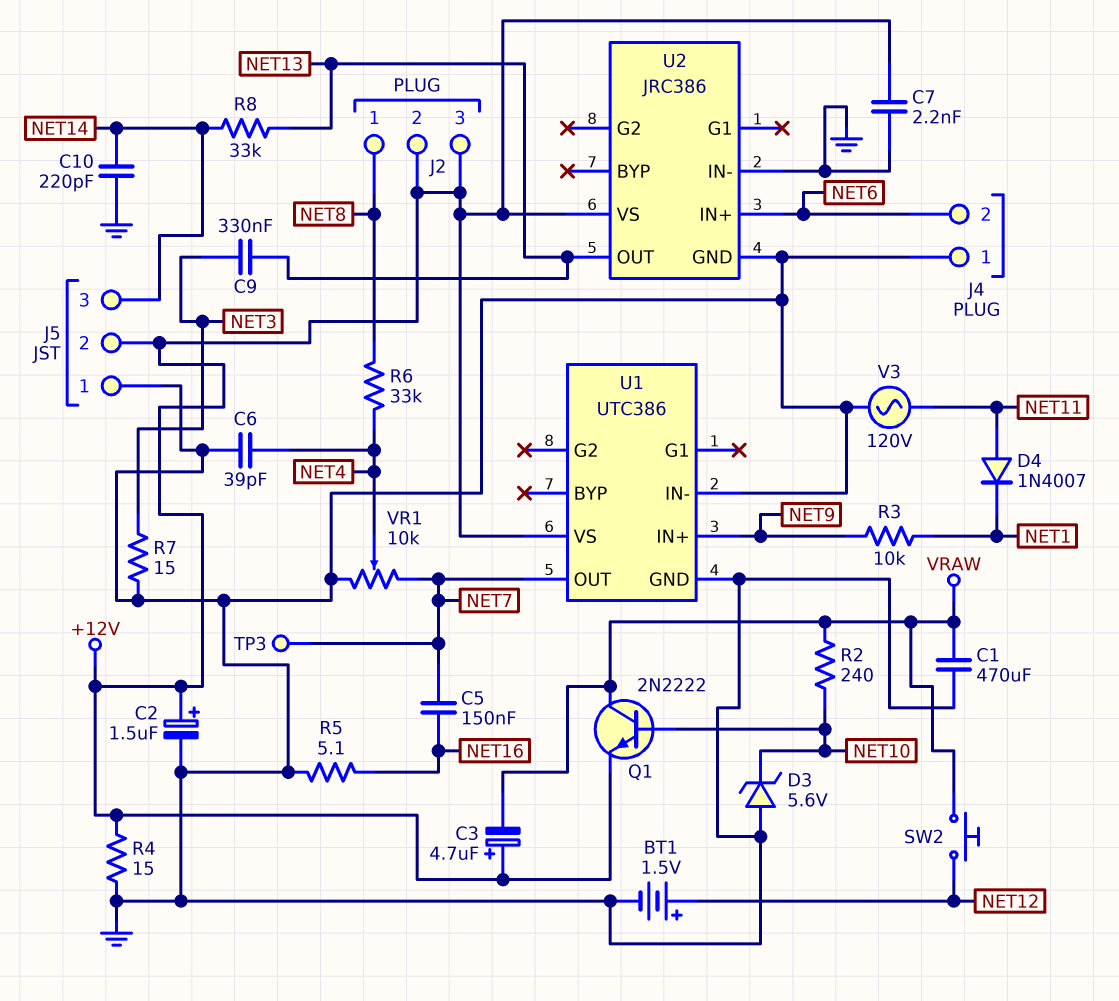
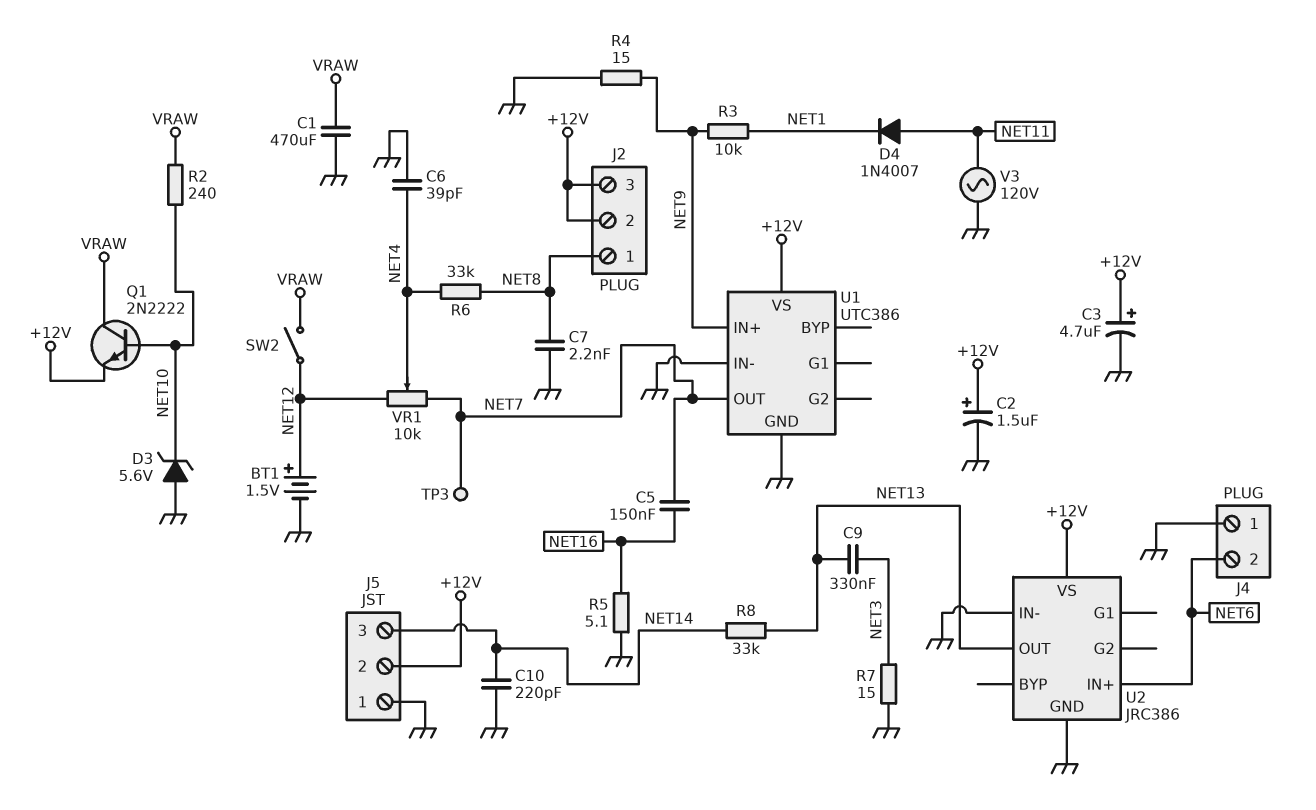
C3: 4.7uF (plus +12V, minus VRAW) -> 4.7uF (plus +12V, minus GND)
C7: 2.2nF (+12V, GND) -> 2.2nF (GND, NET8)
R4: 15 (+12V, GND) -> 15 (GND, NET9)
SW2: button (NET12, VRAW) -> switch (NET12, VRAW)
VR1: 10k (GND, NET7, wiper NET4) -> 10k (NET7, NET12, wiper NET4)

